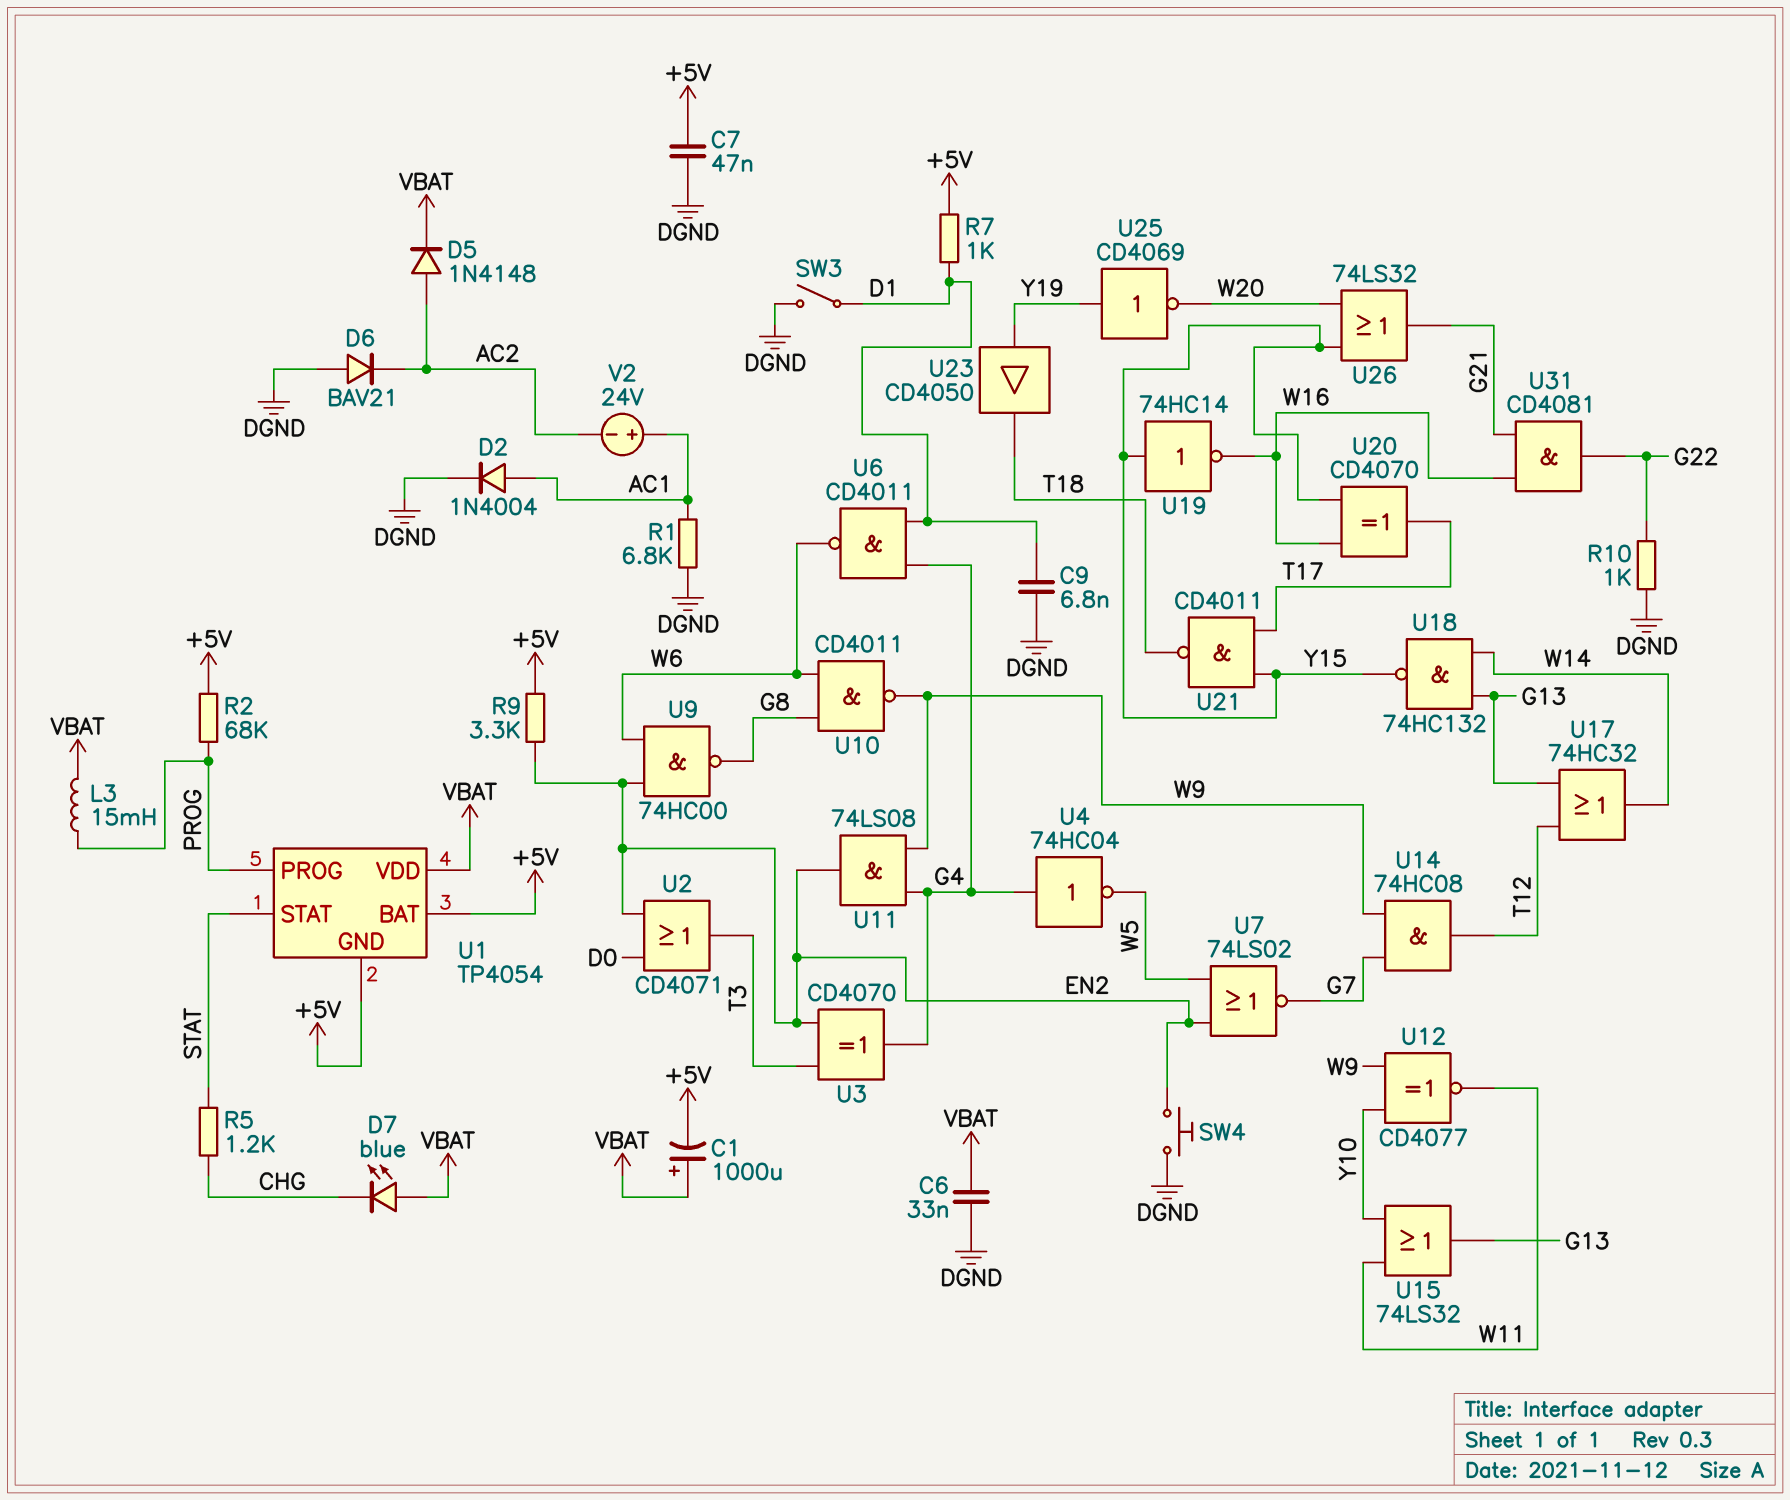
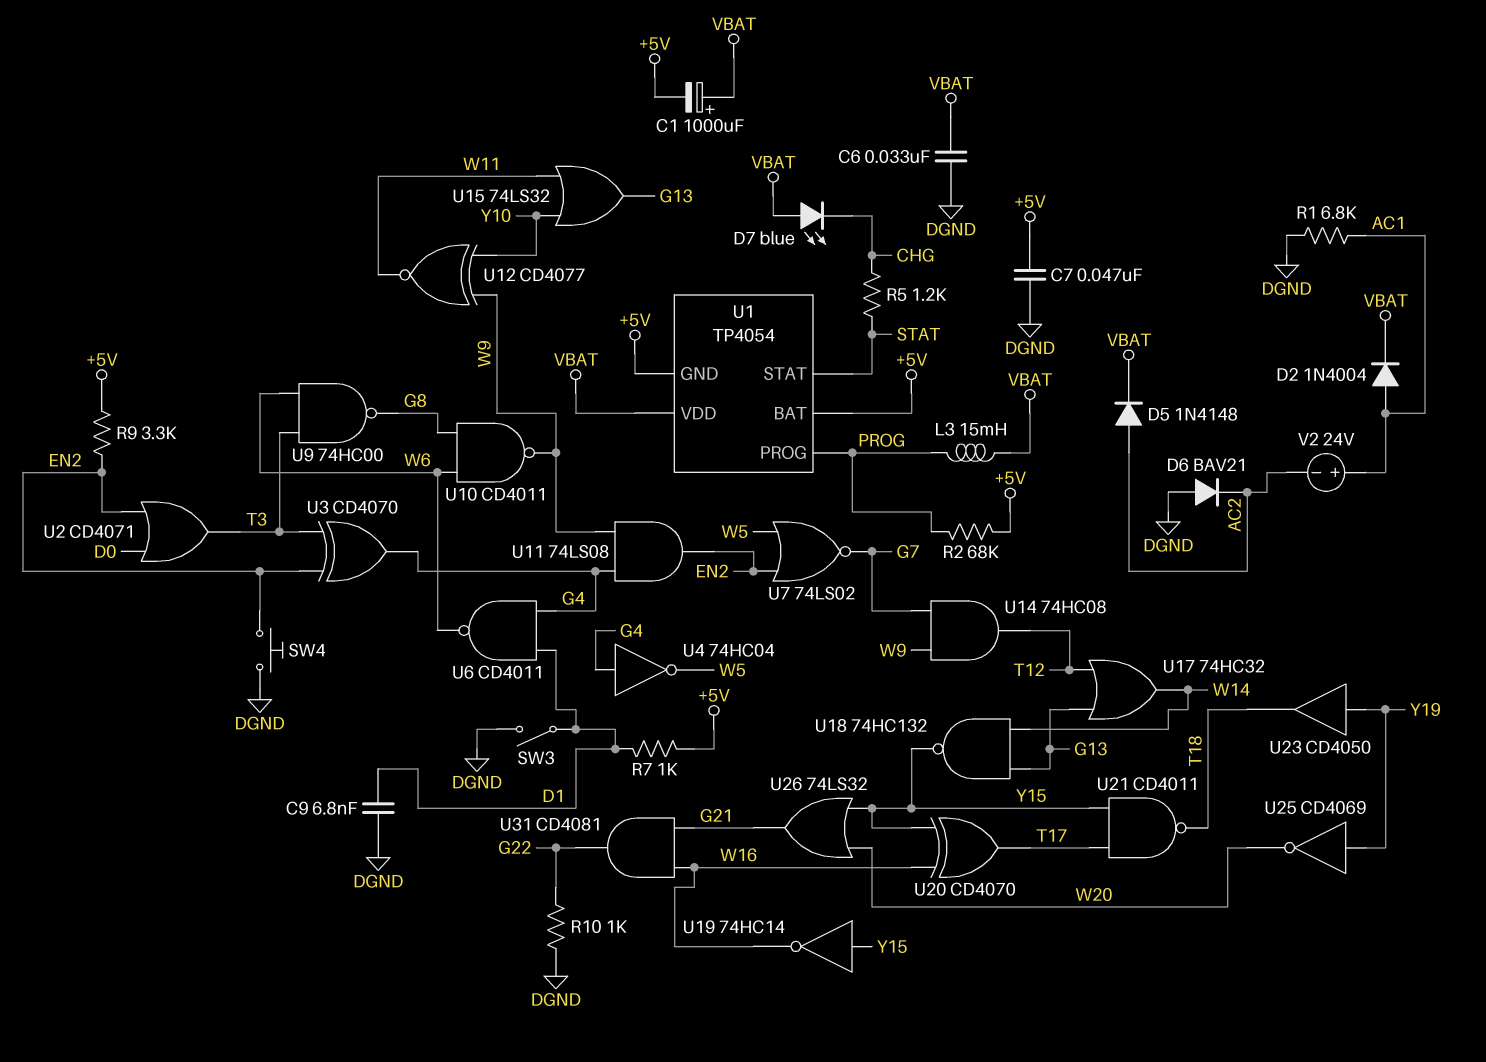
D2: diode 1N4004 (A AC1, K DGND) -> diode 1N4004 (A AC1, K VBAT)
U9: NAND 74HC00 (in EN2, in W6, out G8) -> NAND 74HC00 (in T3, in W6, out G8)

